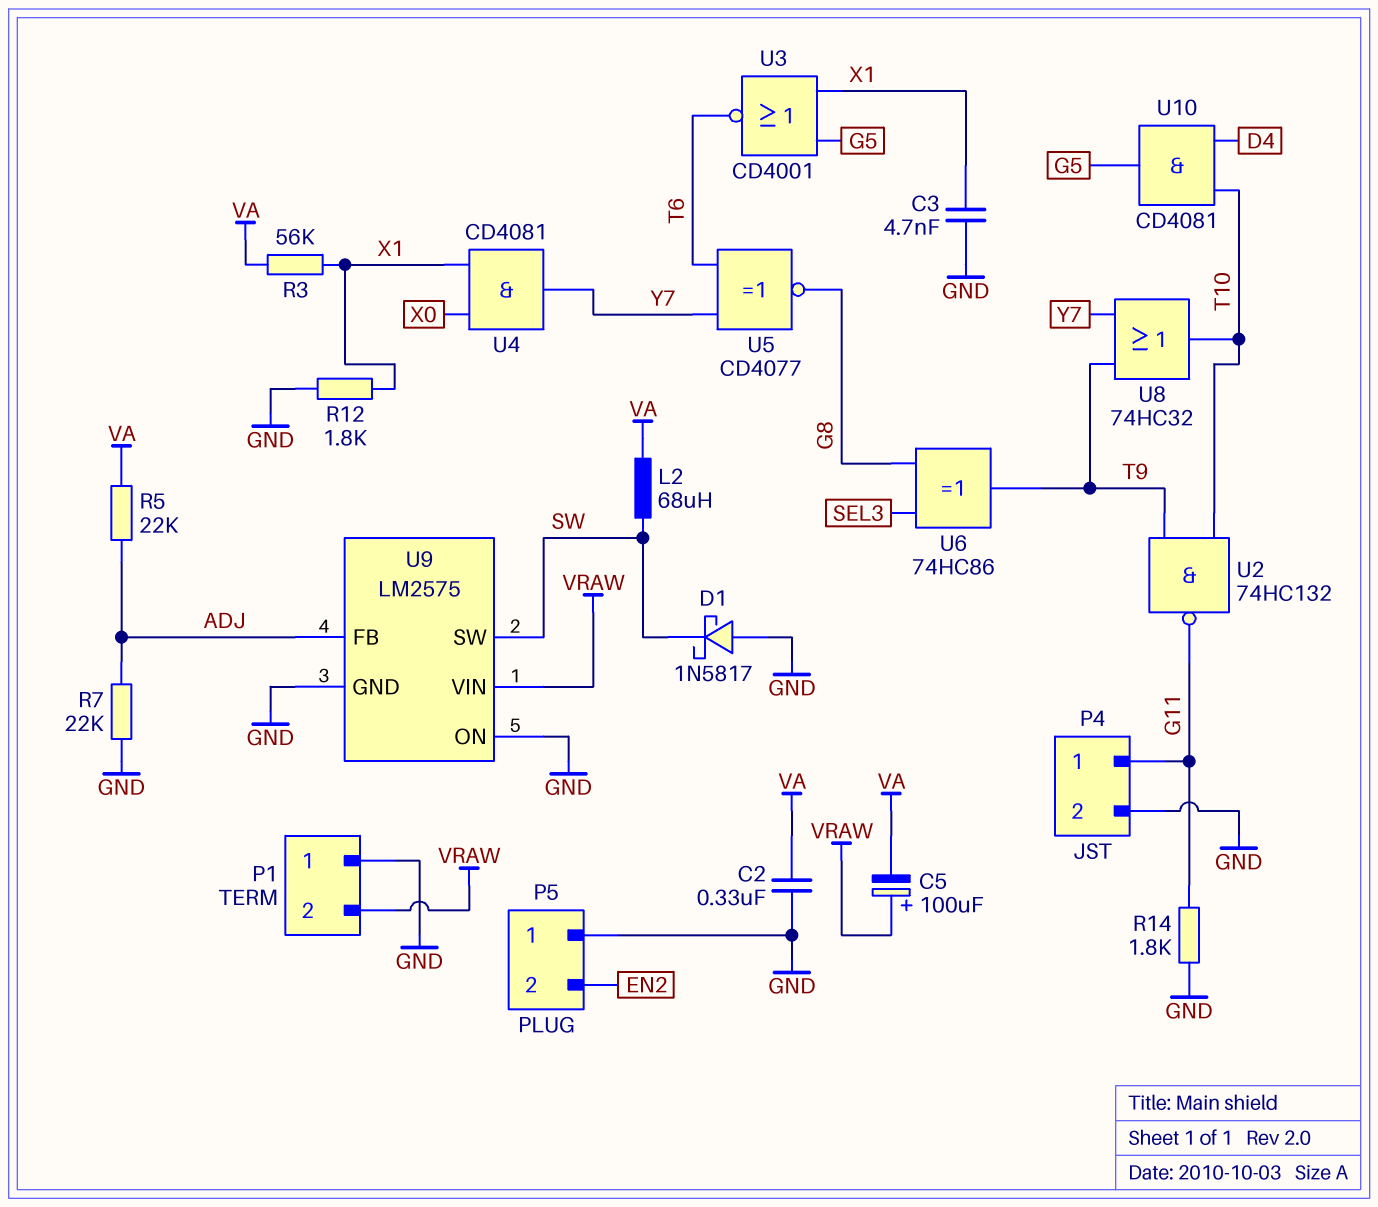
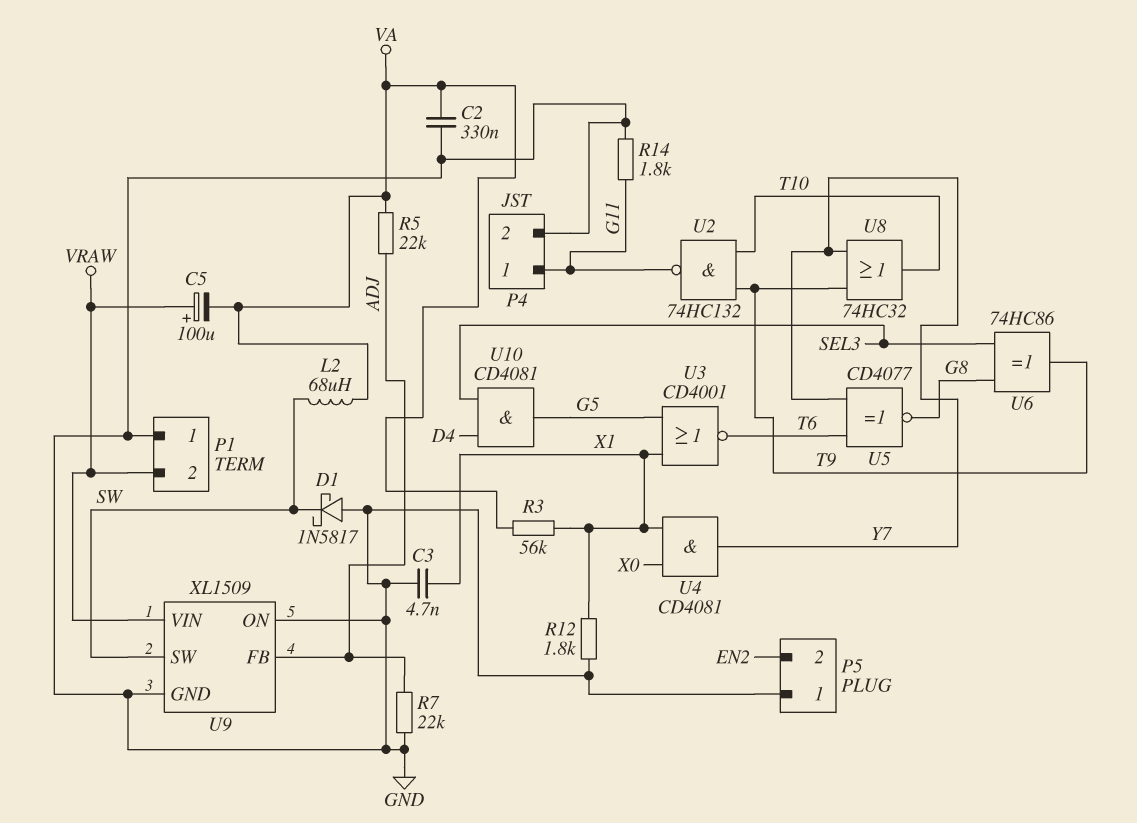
U9: LM2575 -> XL1509
U10: AND CD4081 (in D4, in T10, out G5) -> AND CD4081 (in D4, in SEL3, out G5)

